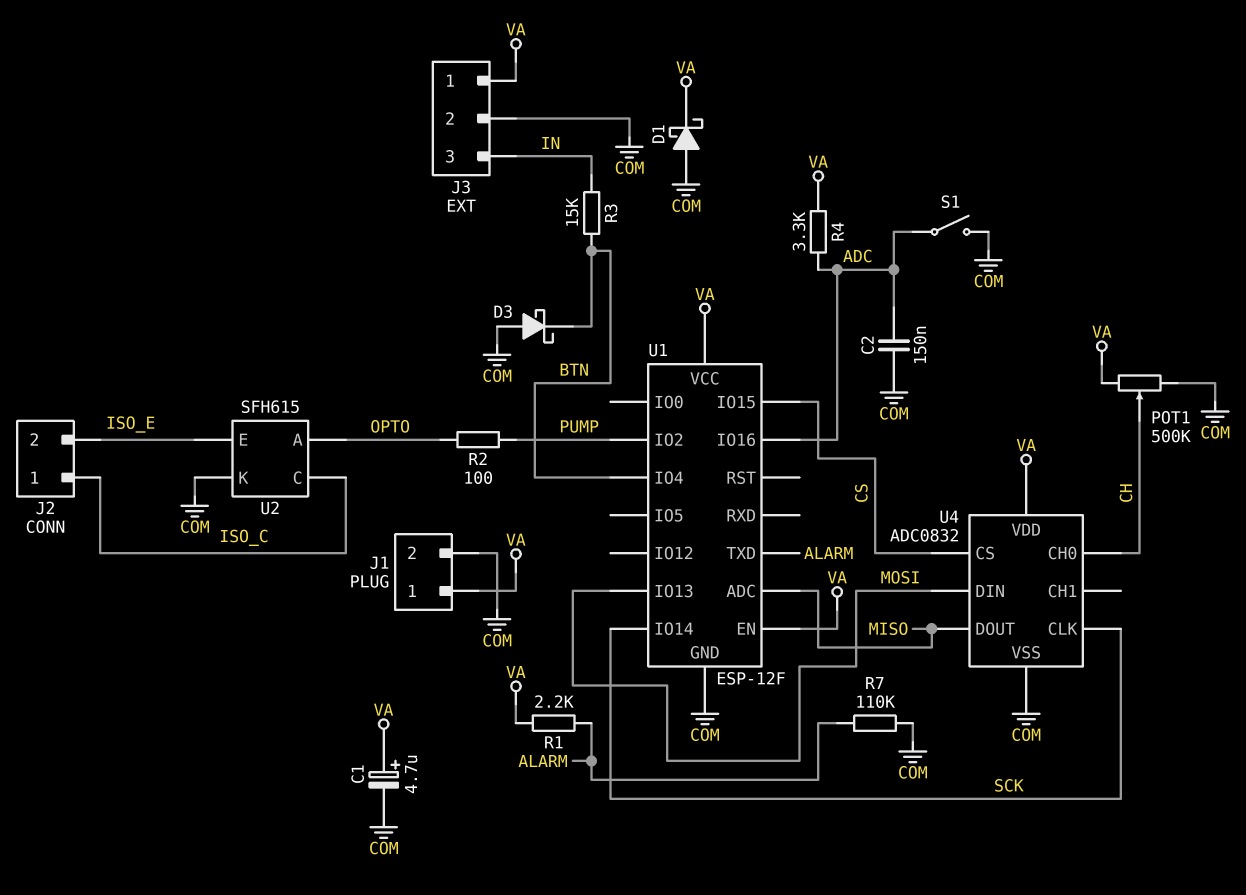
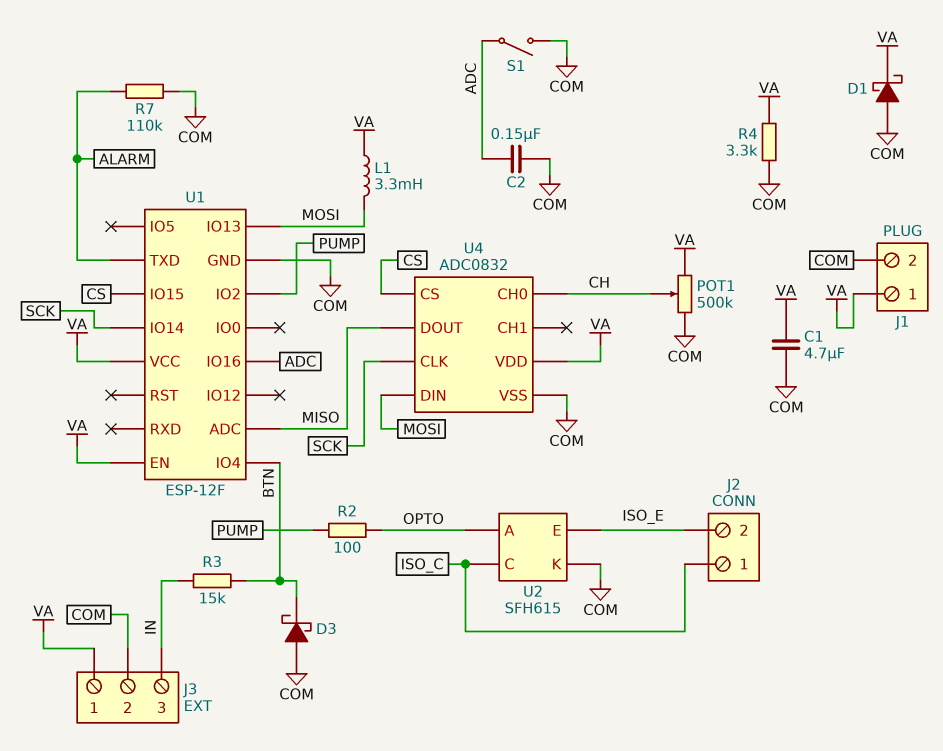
C1: 4.7uF (plus VA, minus COM) -> 4.7uF (COM, VA)
L1: none -> 3.3mH (MOSI, VA)
R1: 2.2k (ALARM, VA) -> none
R4: 3.3k (ADC, VA) -> 3.3k (COM, VA)

